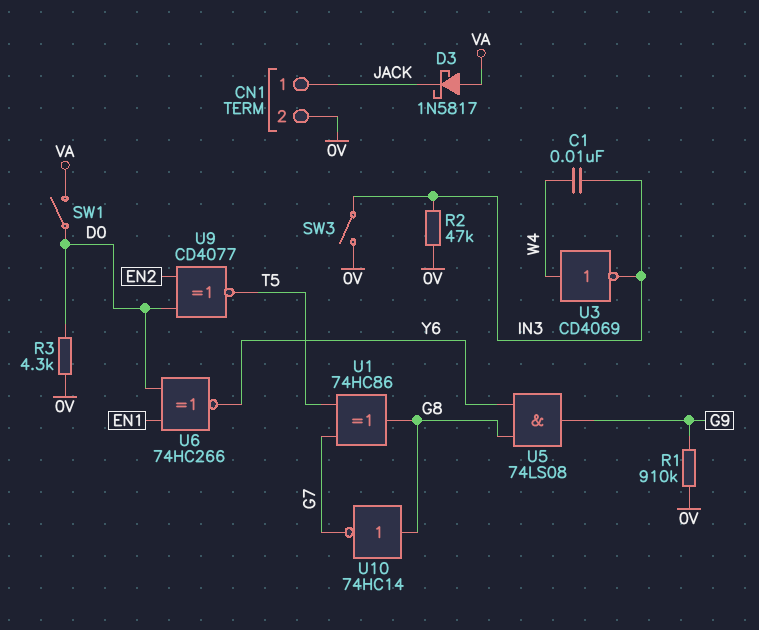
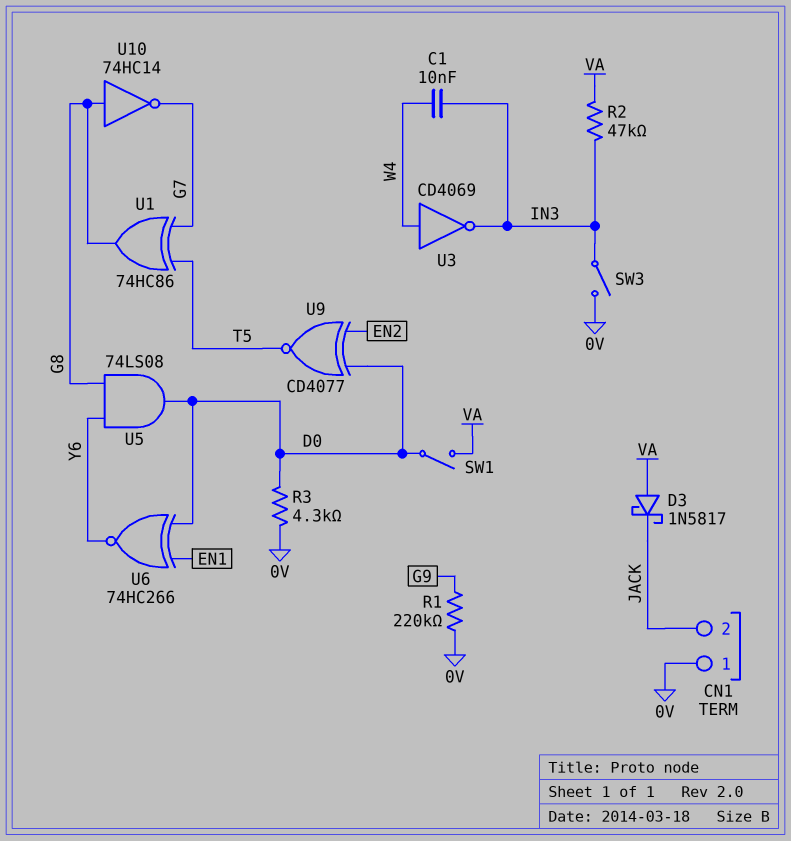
CN1 pin 1: JACK -> 0V
CN1 pin 2: 0V -> JACK
R1: 910k (0V, G9) -> 220k (0V, G9)
R2: 47k (0V, IN3) -> 47k (IN3, VA)
U5: AND 74LS08 (in G8, in Y6, out G9) -> AND 74LS08 (in G8, in Y6, out D0)

